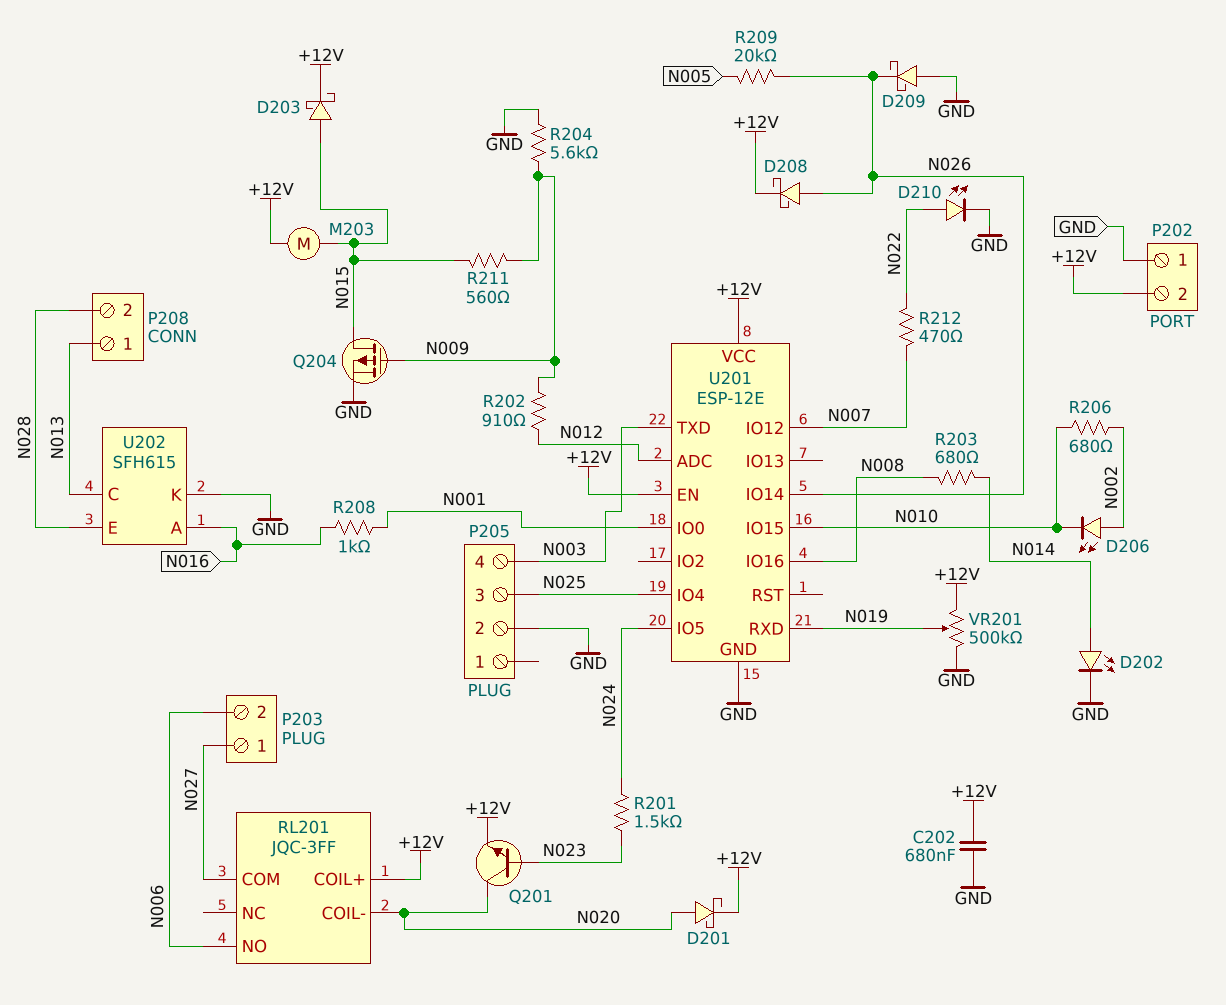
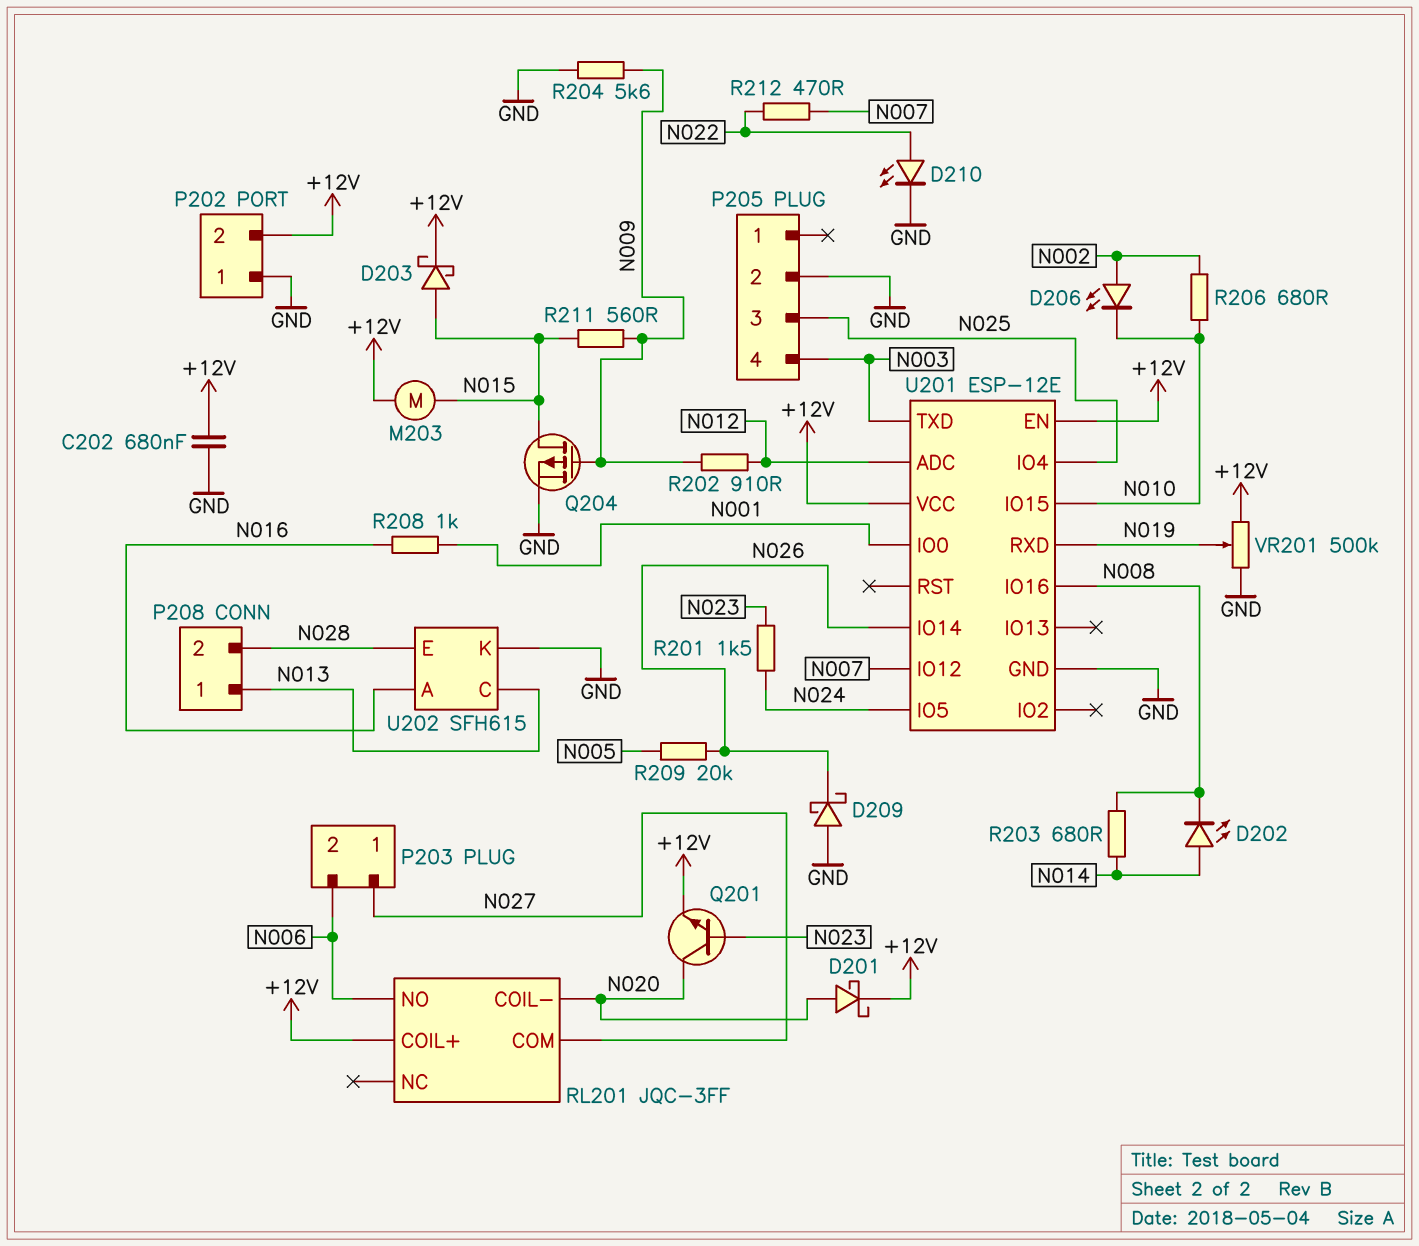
D202: LED (A N014, K GND) -> LED (A N014, K N008)
D208: schottky (A N026, K +12V) -> none

